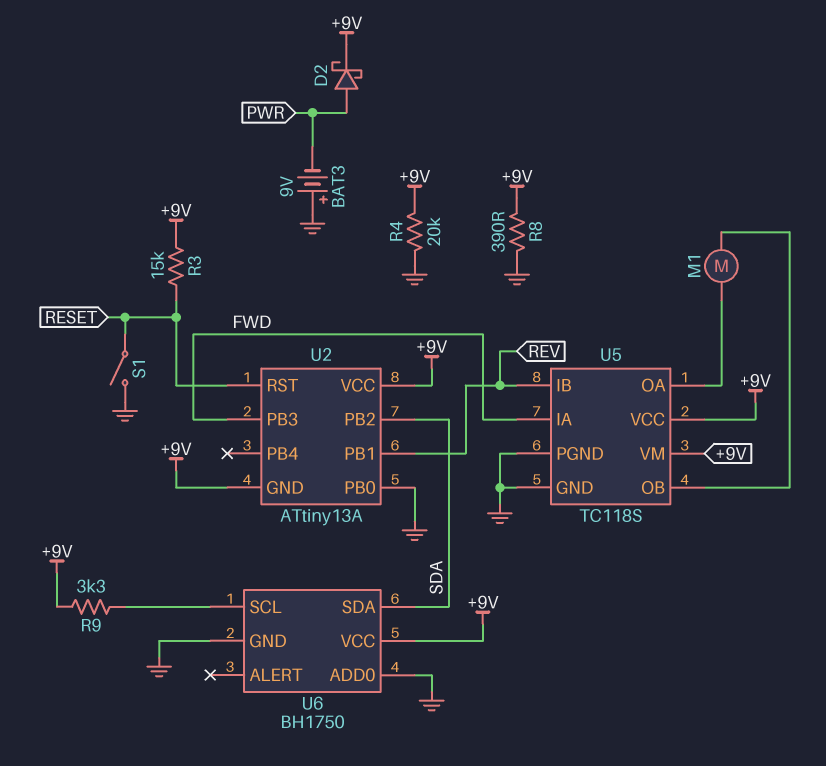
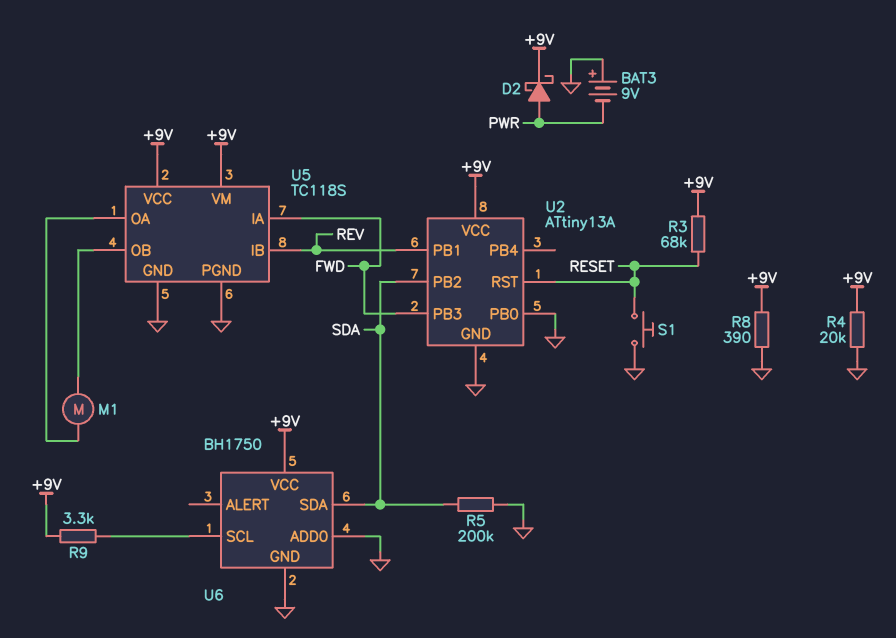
R3: 15k (+9V, RESET) -> 68k (+9V, RESET)
R5: none -> 200k (GND, SDA)
S1: switch (GND, RESET) -> button (GND, RESET)
U2 pin GND: +9V -> GND

